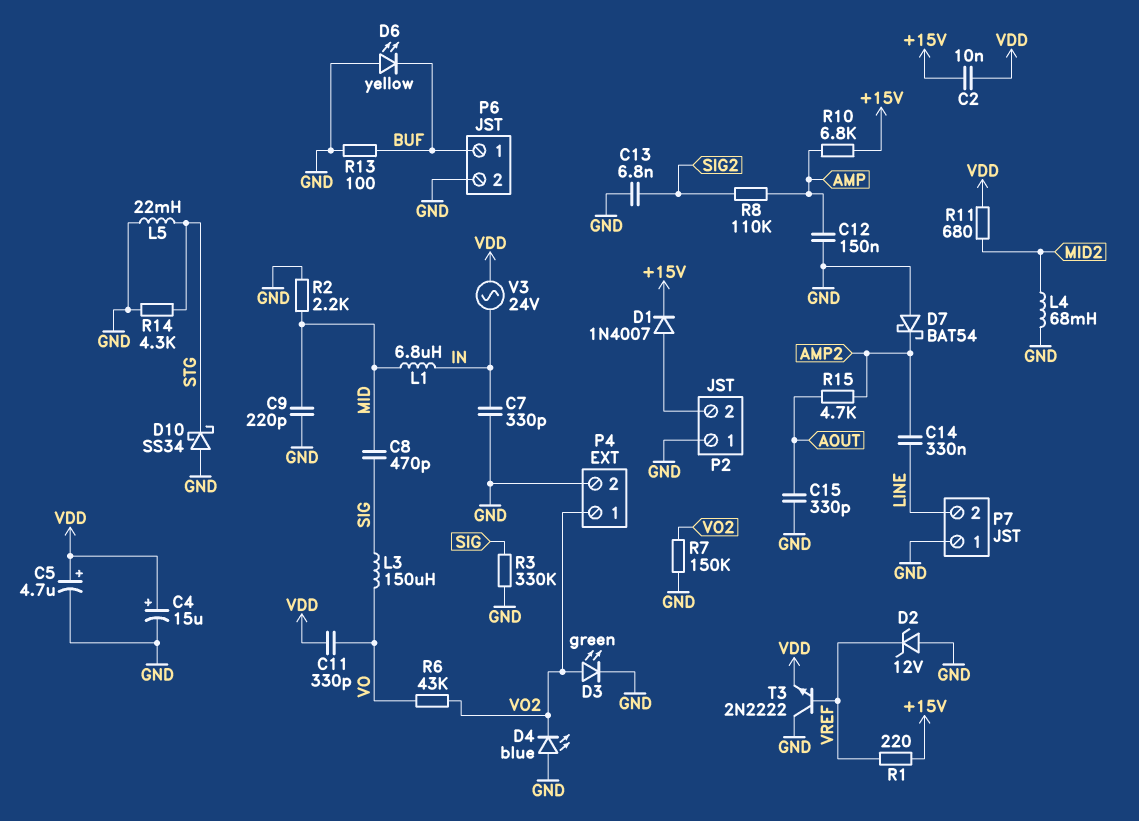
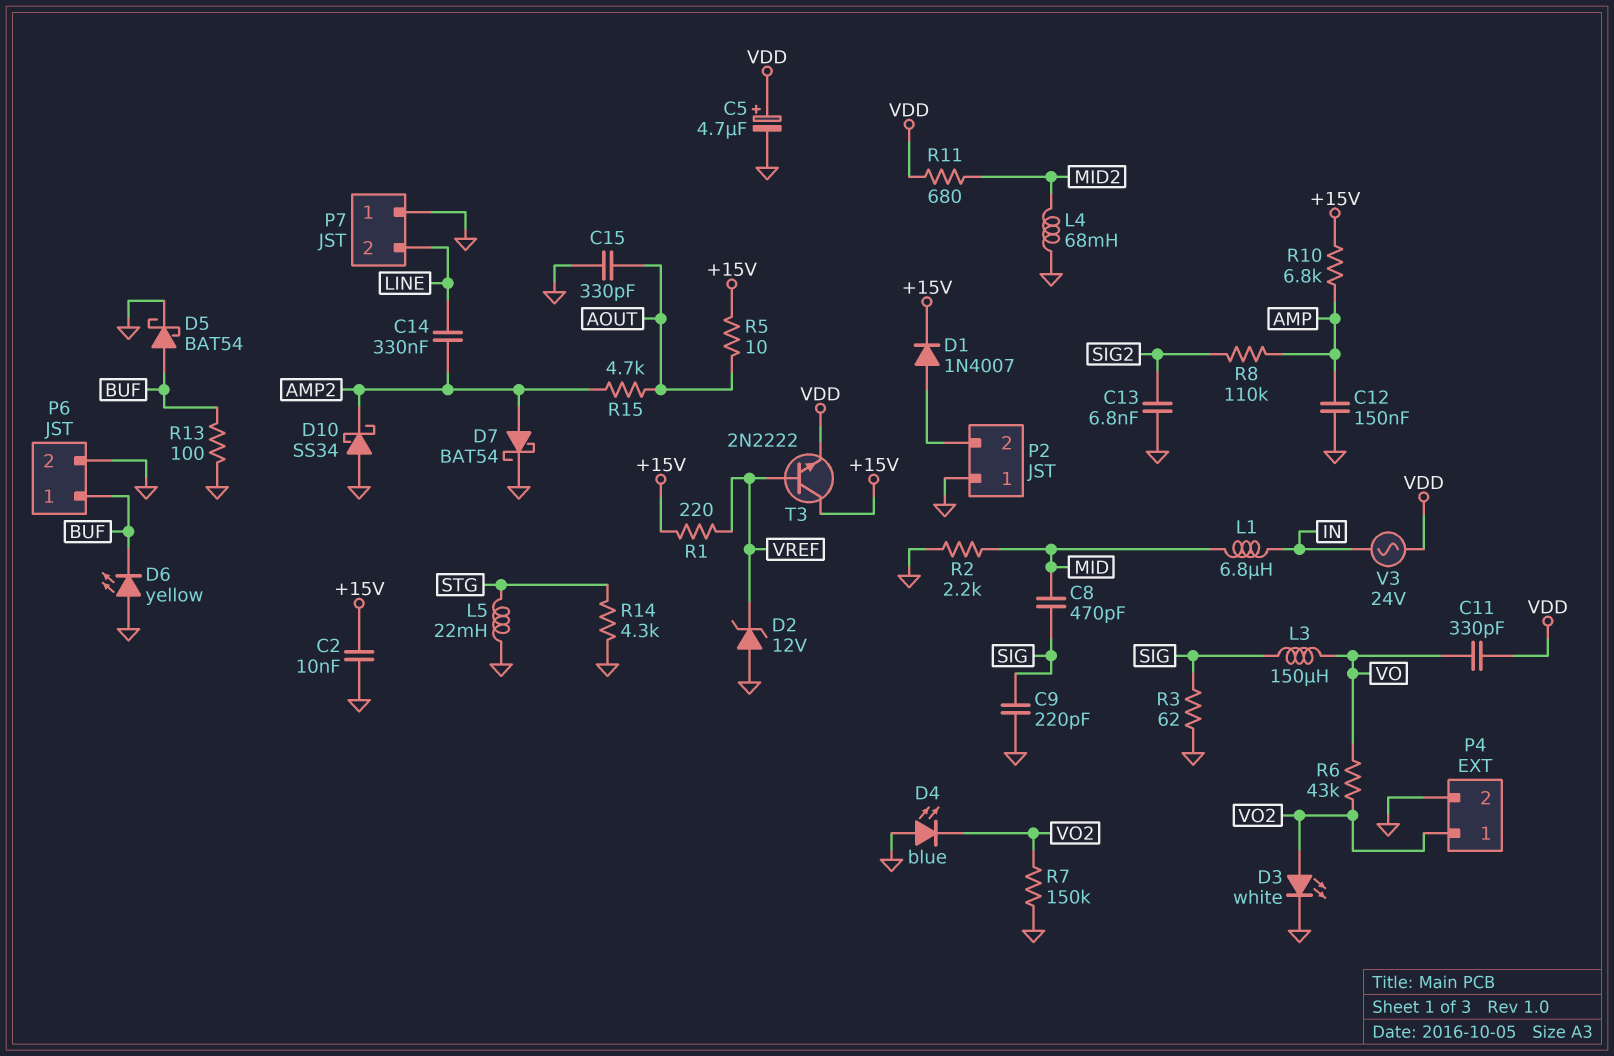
C2: 10nF (+15V, VDD) -> 10nF (+15V, GND)
C4: 15uF (plus VDD, minus GND) -> none
C7: 330pF (GND, IN) -> none
C9: 220pF (GND, MID) -> 220pF (GND, SIG)
D3: LED green (A VO2, K GND) -> LED white (A VO2, K GND)
D5: none -> schottky BAT54 (A BUF, K GND)
D7: schottky BAT54 (A GND, K AMP2) -> schottky BAT54 (A AMP2, K GND)
D10: schottky SS34 (A GND, K STG) -> schottky SS34 (A GND, K AMP2)
R3: 330k (GND, SIG) -> 62 (GND, SIG)
R5: none -> 10 (+15V, AOUT)
T3: NPN 2N2222 (B VREF, C GND, E VDD) -> NPN 2N2222 (B VREF, C +15V, E VDD)

